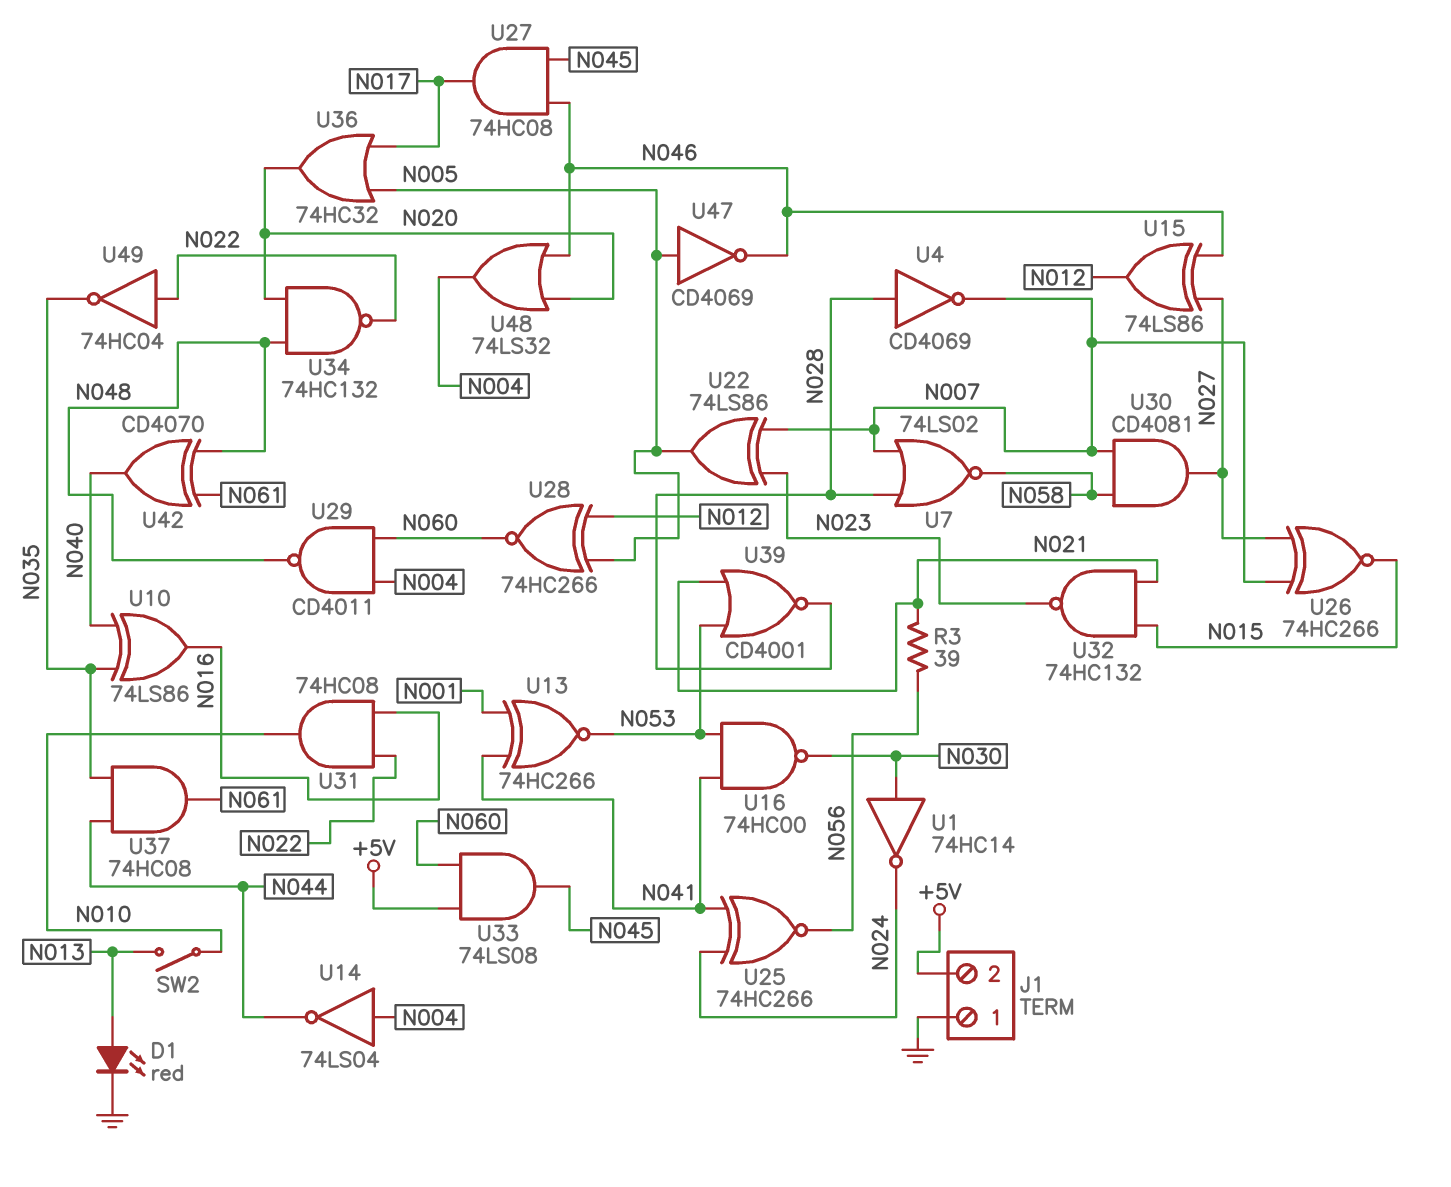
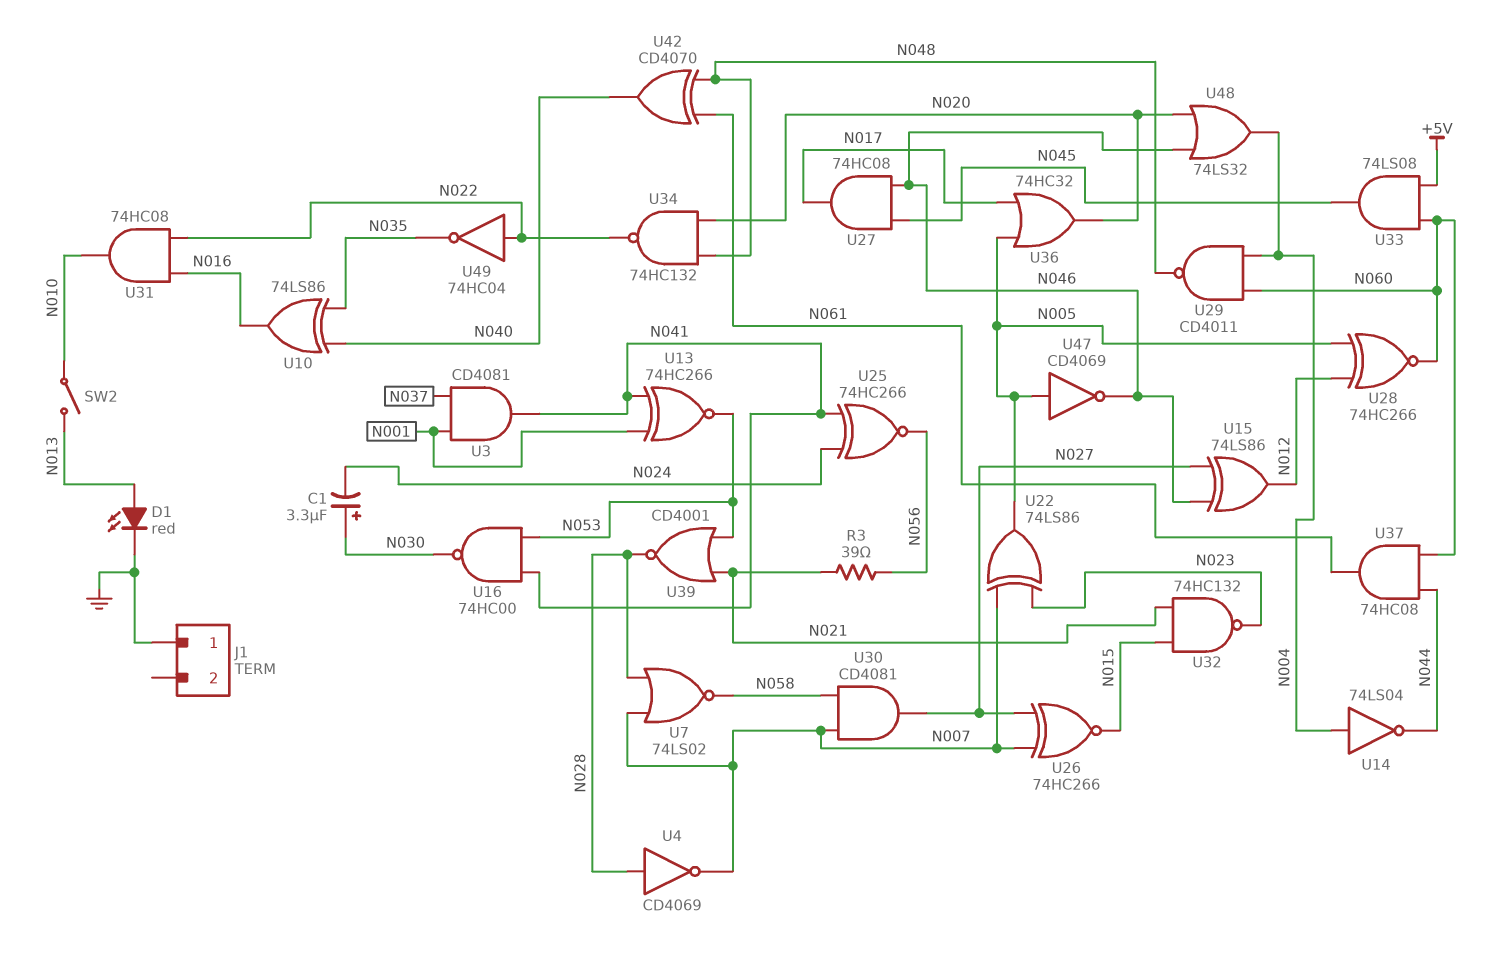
C1: none -> 3.3uF (plus N030, minus N024)
J1 pin 2: +5V -> none
U1: NOT 74HC14 (in N030, out N024) -> none
U3: none -> AND CD4081 (in N001, in N037, out N041)
U37: AND 74HC08 (in N035, in N044, out N061) -> AND 74HC08 (in N044, in N060, out N061)

